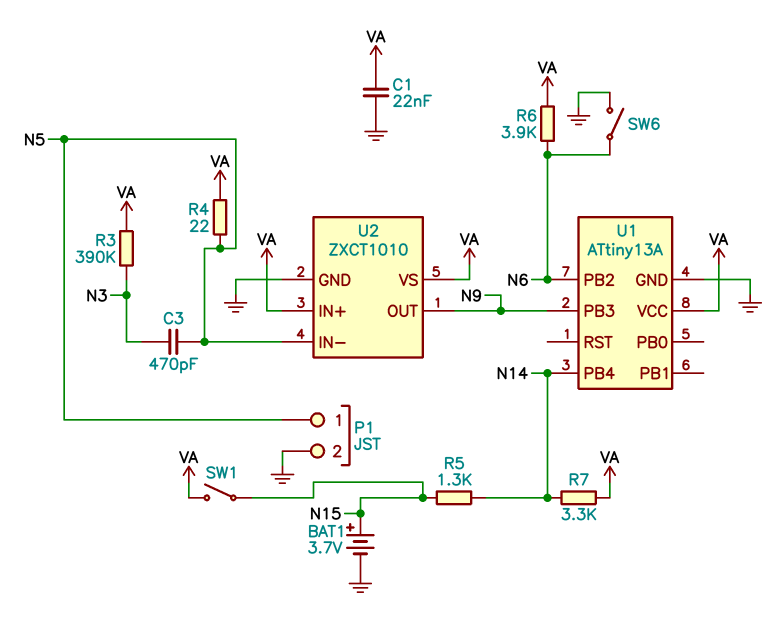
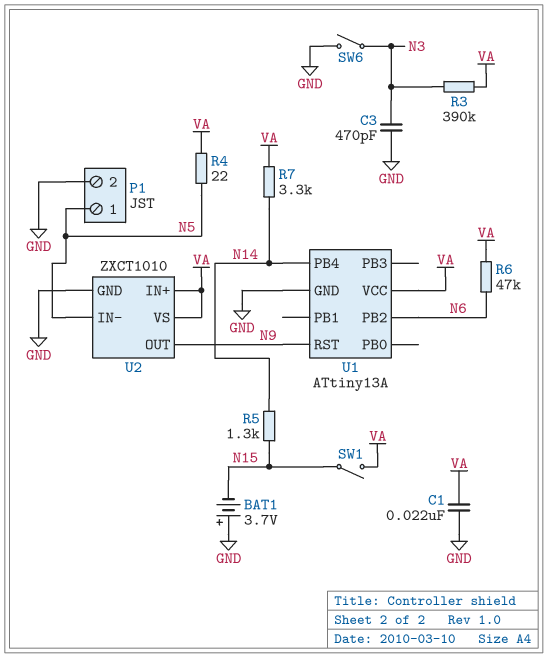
BAT1: 3.7V (plus N15, minus GND) -> 3.7V (plus GND, minus N15)
C3: 470pF (N3, N5) -> 470pF (GND, N3)
R6: 3.9k (N6, VA) -> 47k (N6, VA)
SW6: switch (GND, N6) -> switch (GND, N3)
U1 pin PB3: N9 -> none
U1 pin RST: none -> N9

